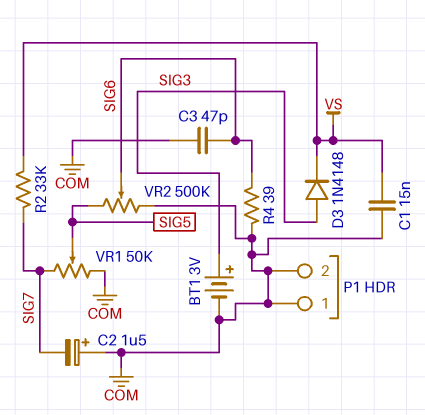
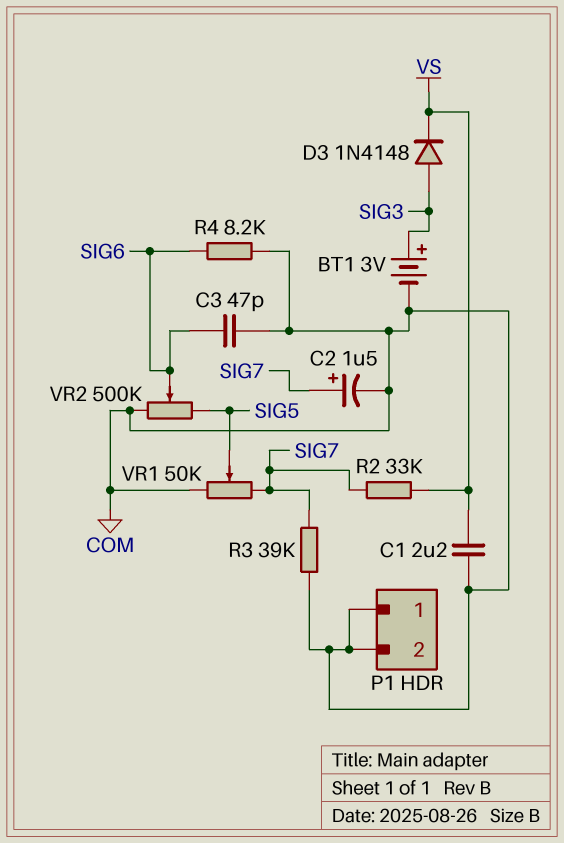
C1: 15nF (COM, VS) -> 2.2uF (COM, VS)
C2: 1.5uF (plus COM, minus SIG7) -> 1.5uF (plus SIG7, minus COM)
R3: none -> 39k (COM, SIG7)
R4: 39 (COM, SIG6) -> 8.2k (COM, SIG6)

